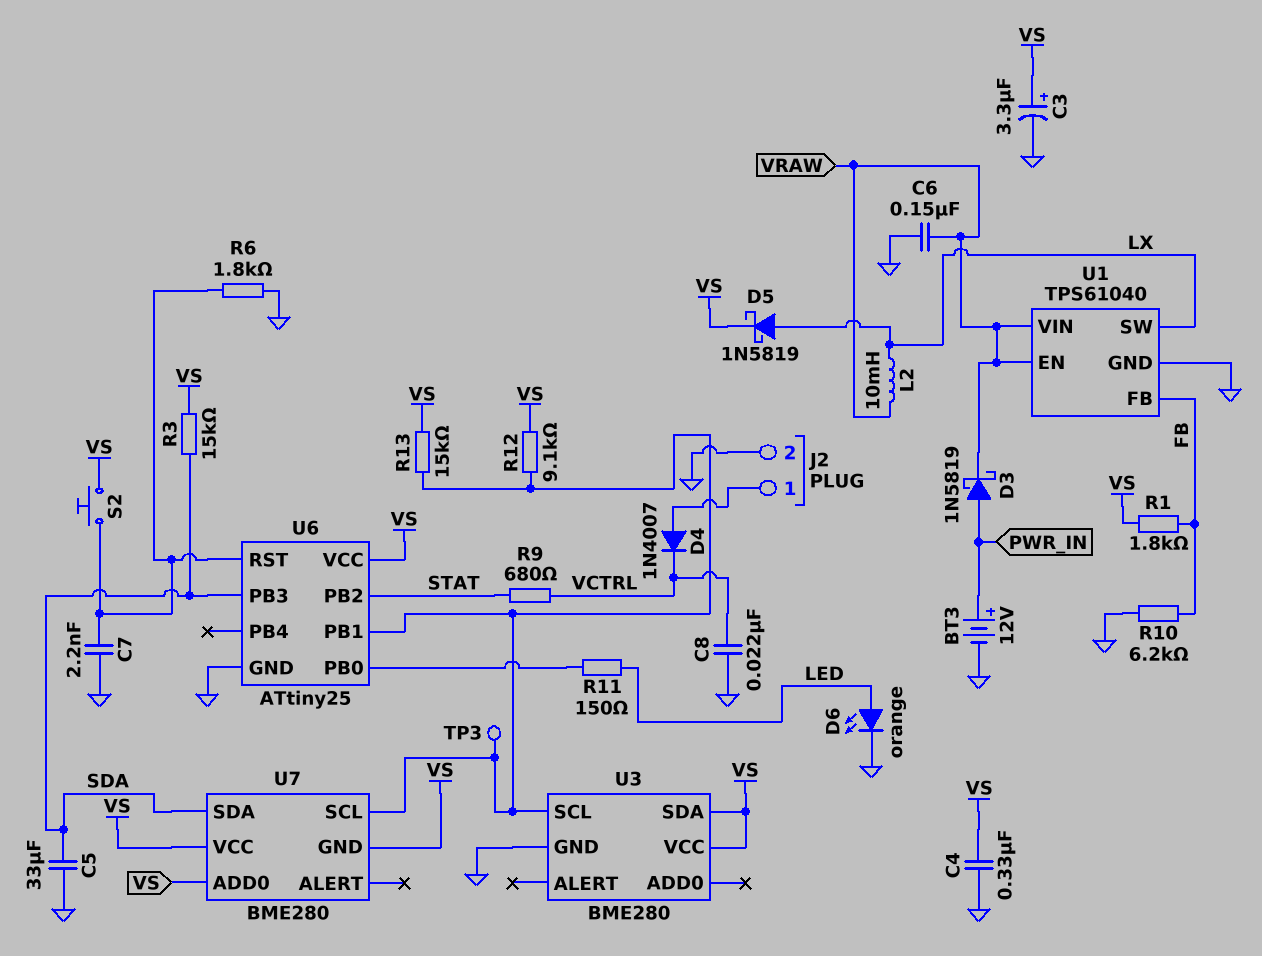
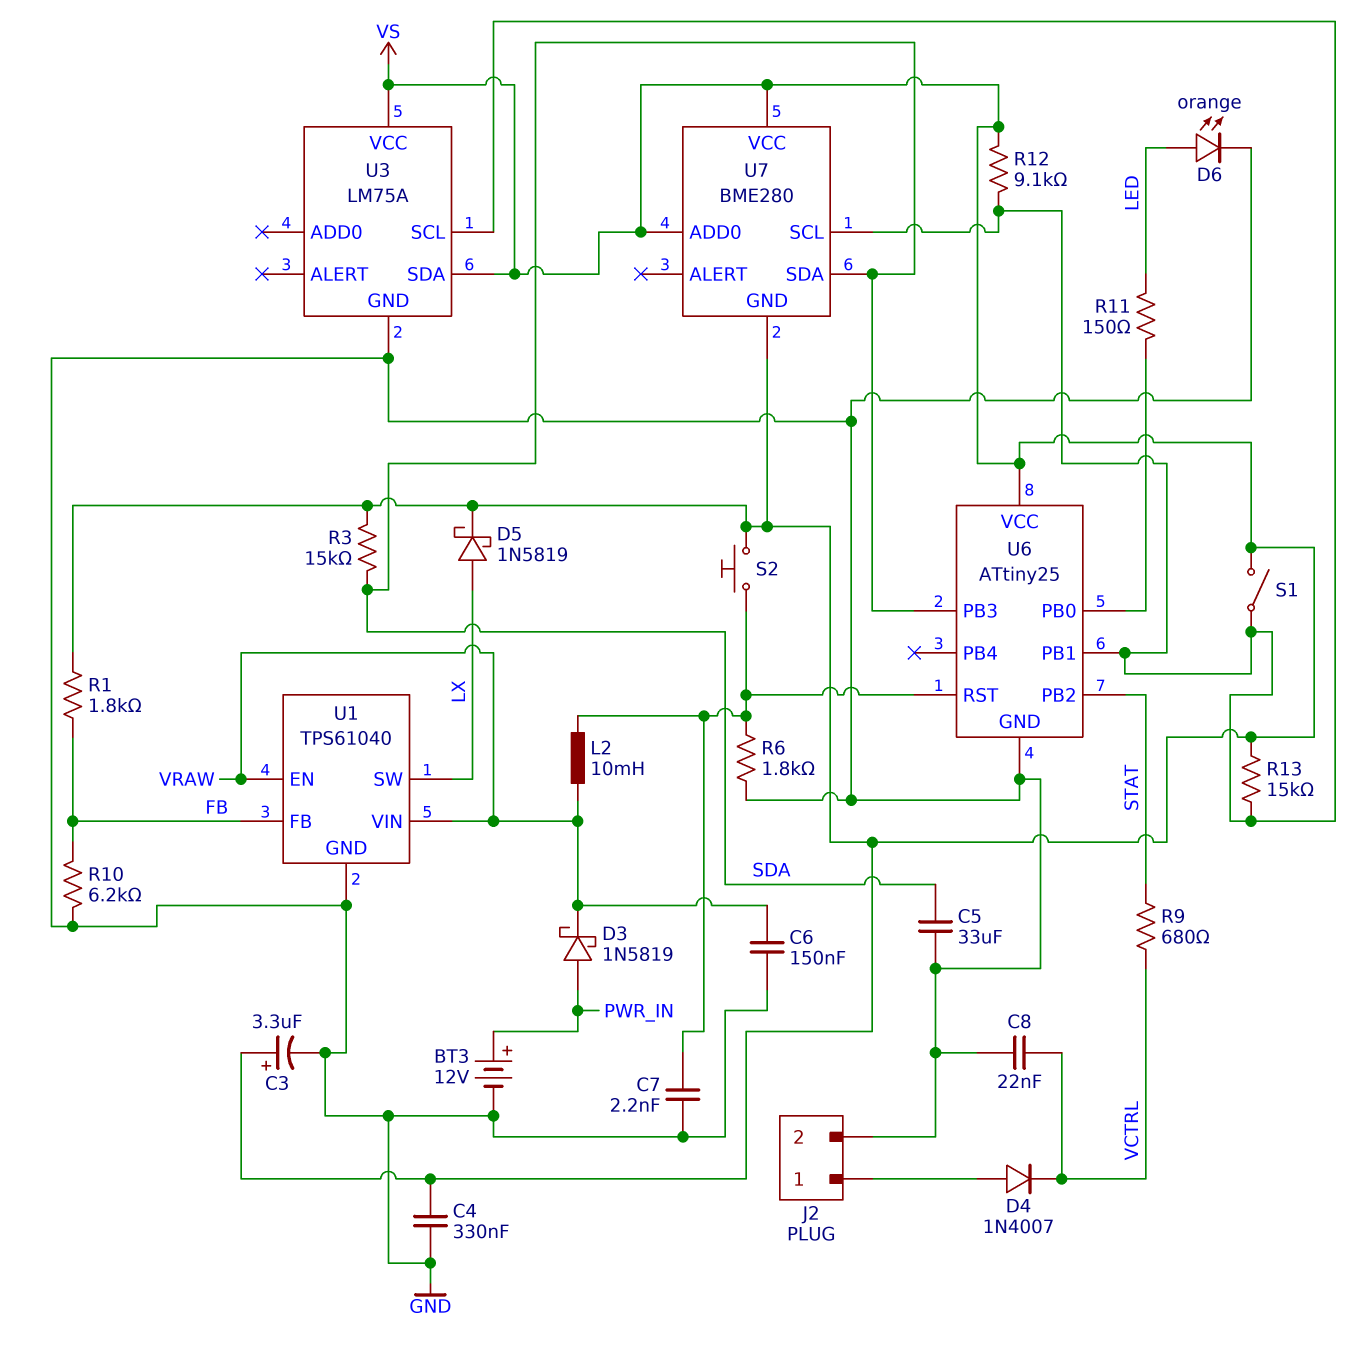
L2: 10mH (LX, VRAW) -> 10mH (U6/RST, VRAW)
S1: none -> switch (U3/SCL, VS)
TP3: test point (U3/SCL) -> none
U3: BME280 -> LM75A

